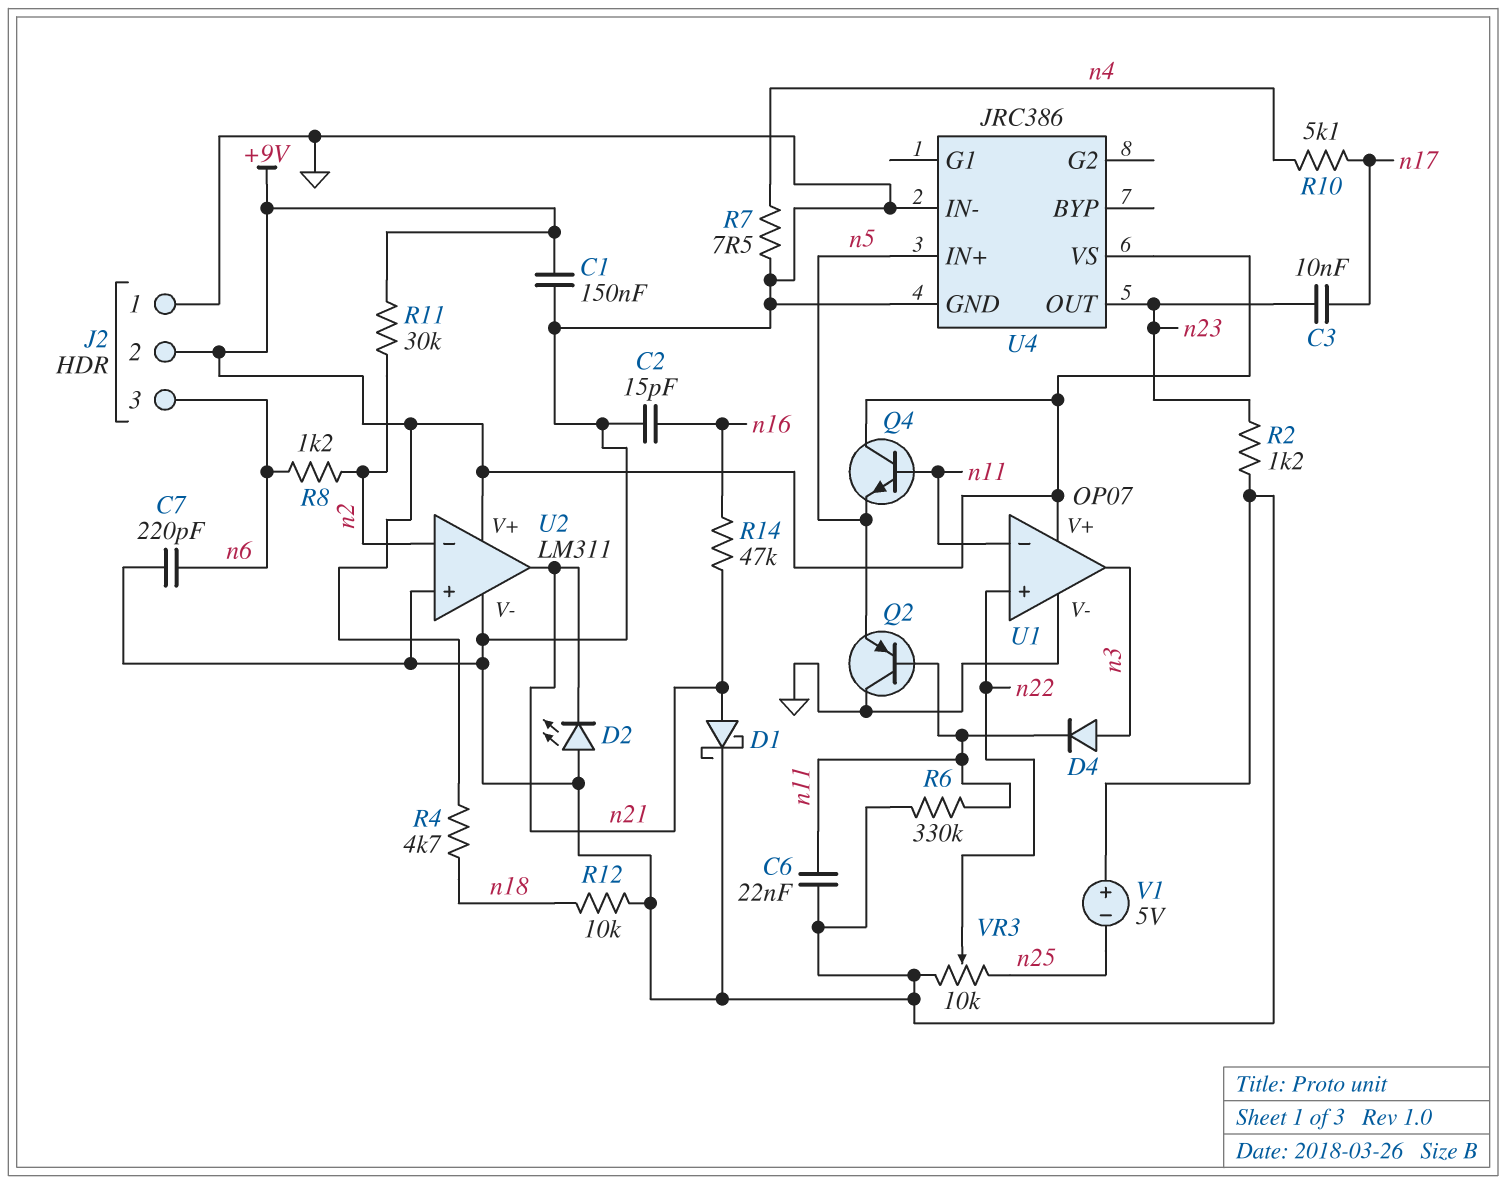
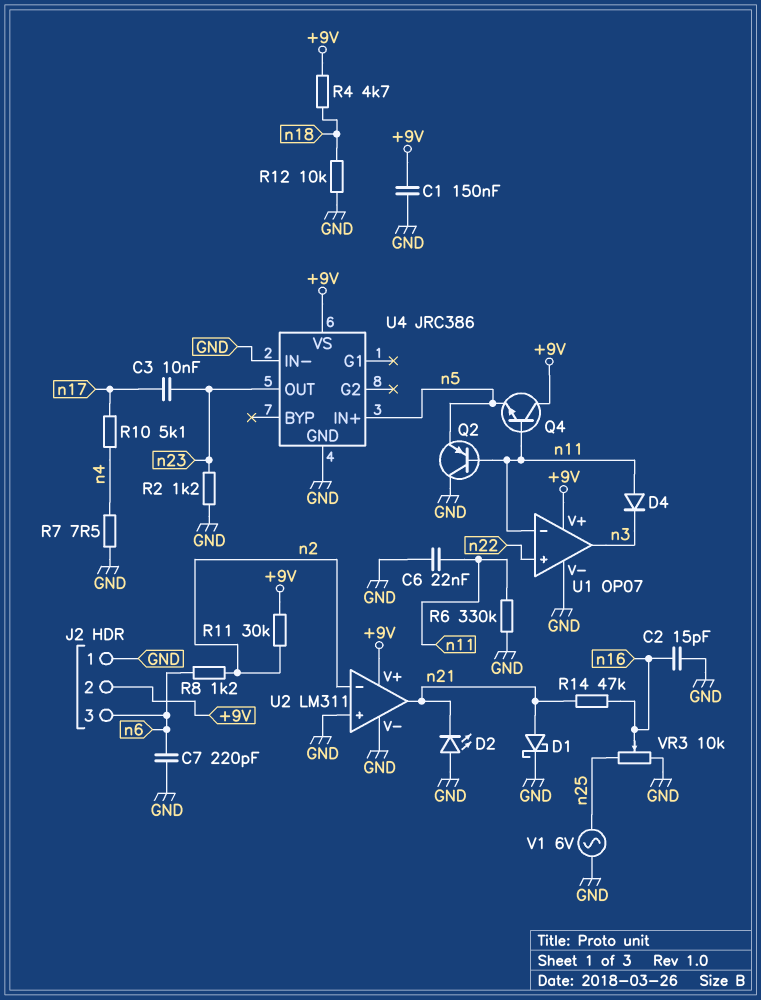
D4: diode (A n3, K n11) -> diode (A n11, K n3)
V1: 5V (plus GND, minus n25) -> AC 6V (GND, n25)
VR3: 10k (GND, n25, wiper n22) -> 10k (GND, n25, wiper n16)

